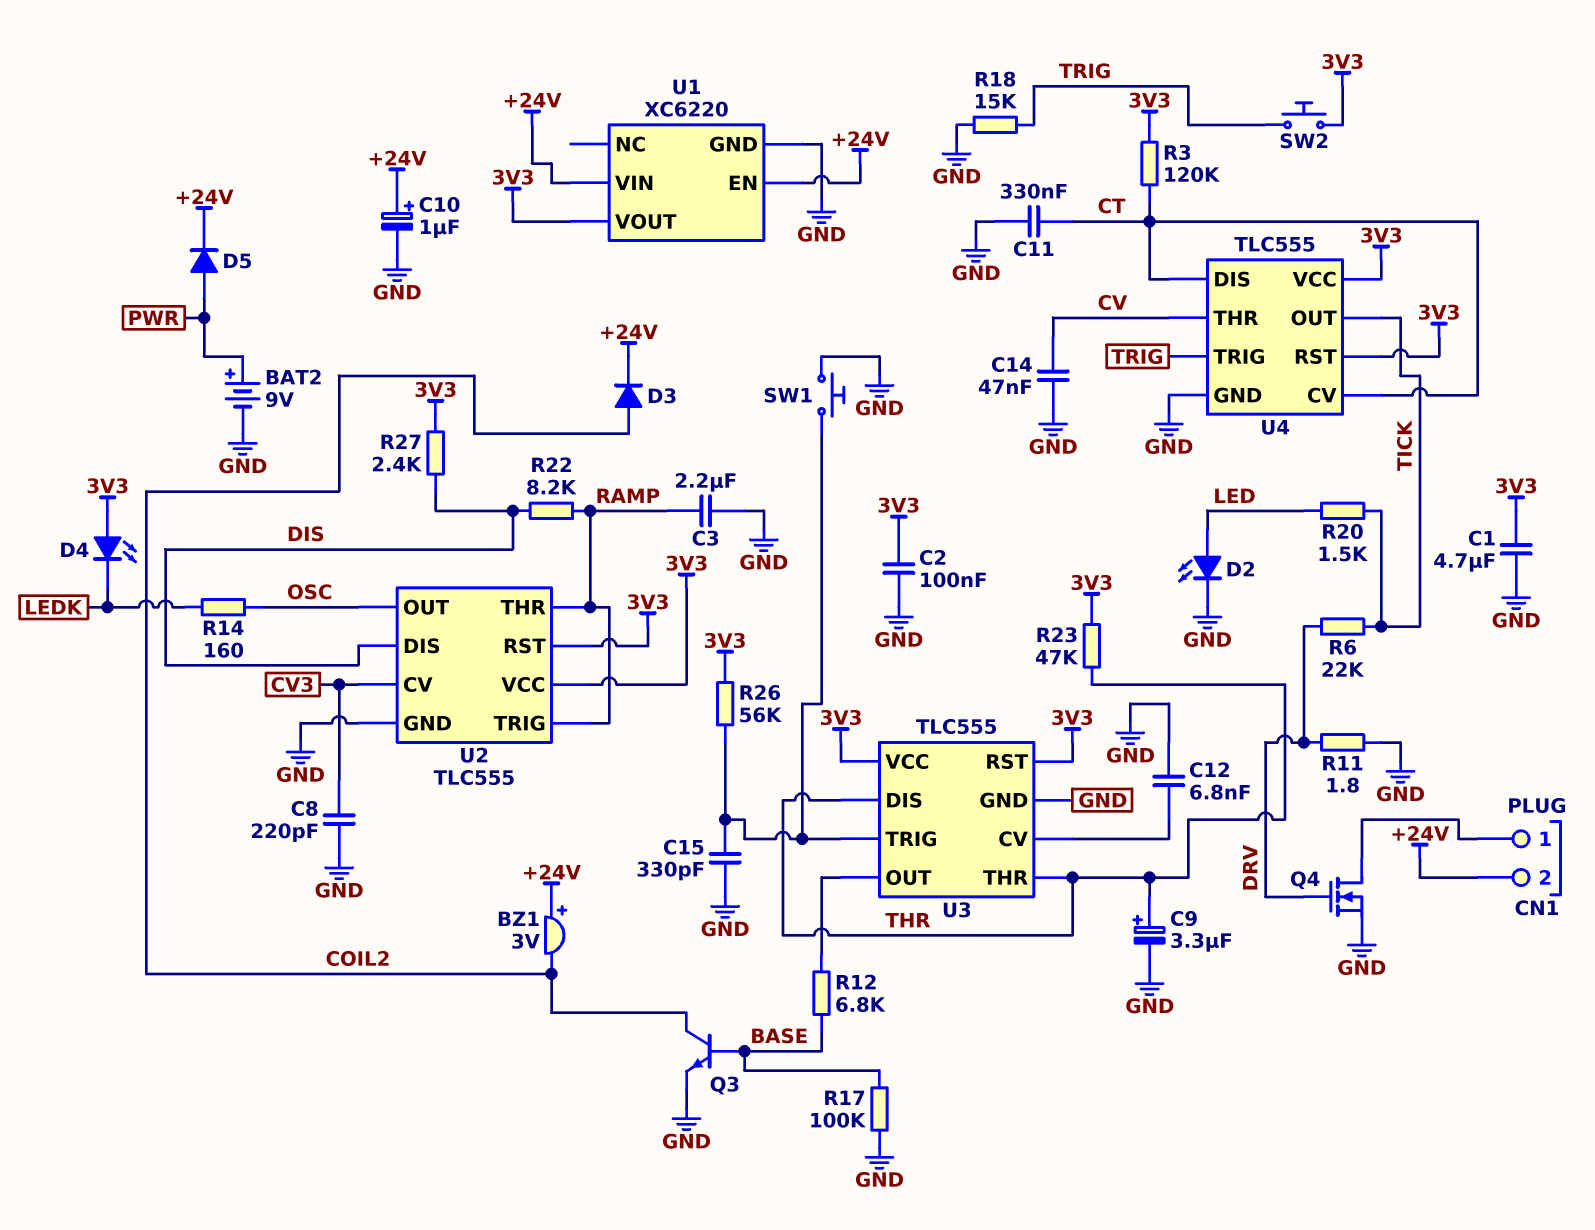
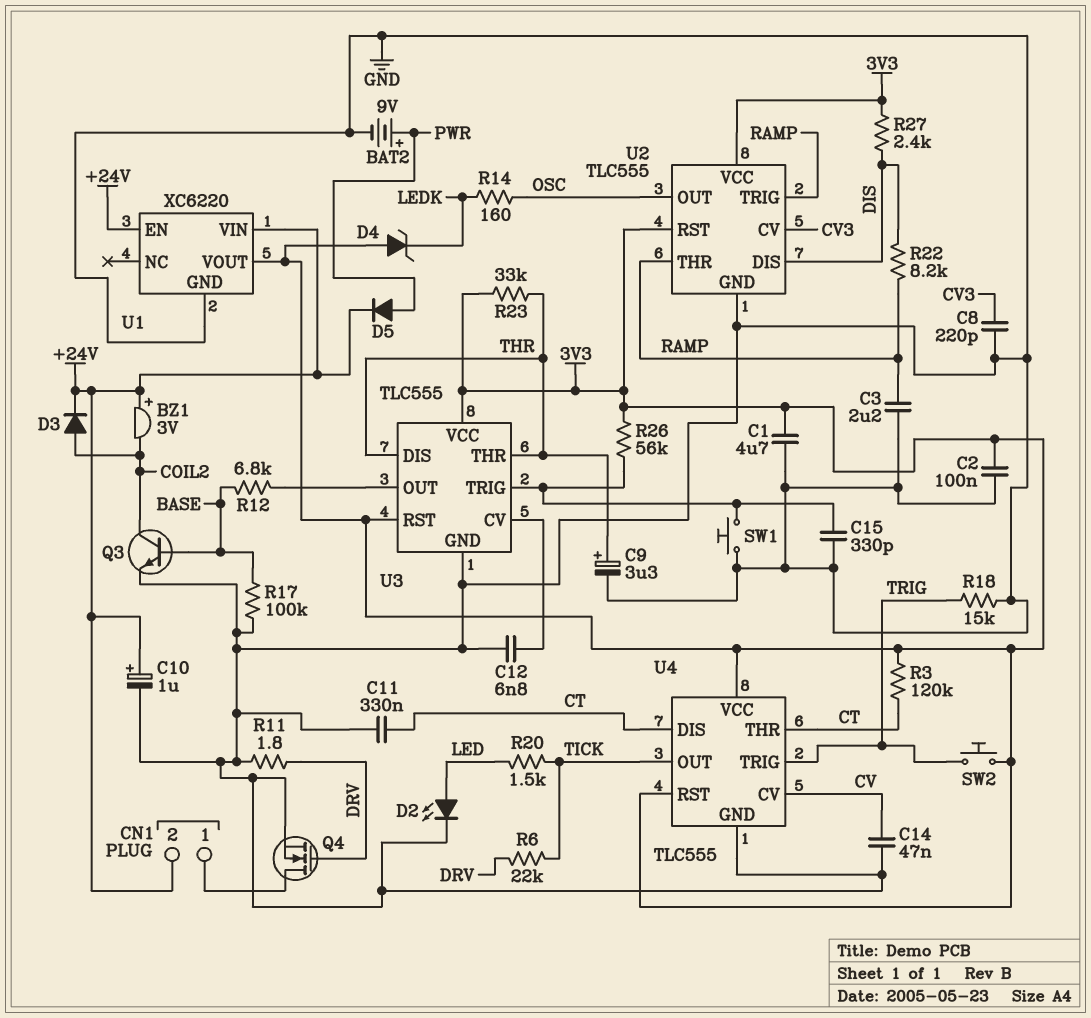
D4: LED (A 3V3, K LEDK) -> zener (A 3V3, K LEDK)
R23: 47k (3V3, THR) -> 33k (3V3, THR)
U4 pin CV: CT -> CV
U4 pin THR: CV -> CT

